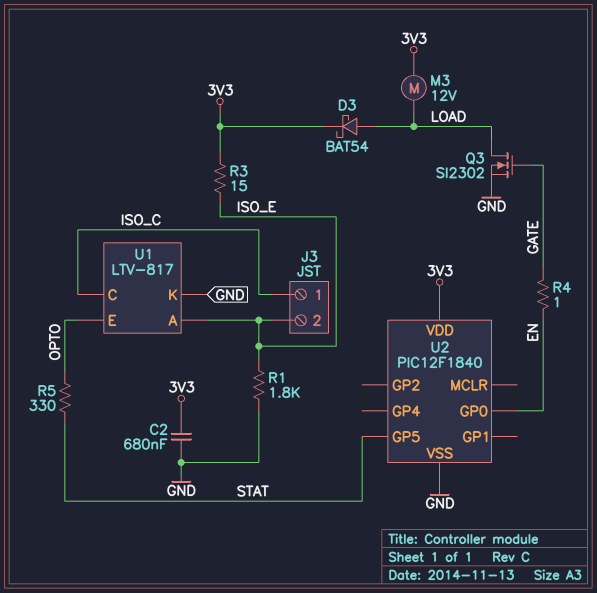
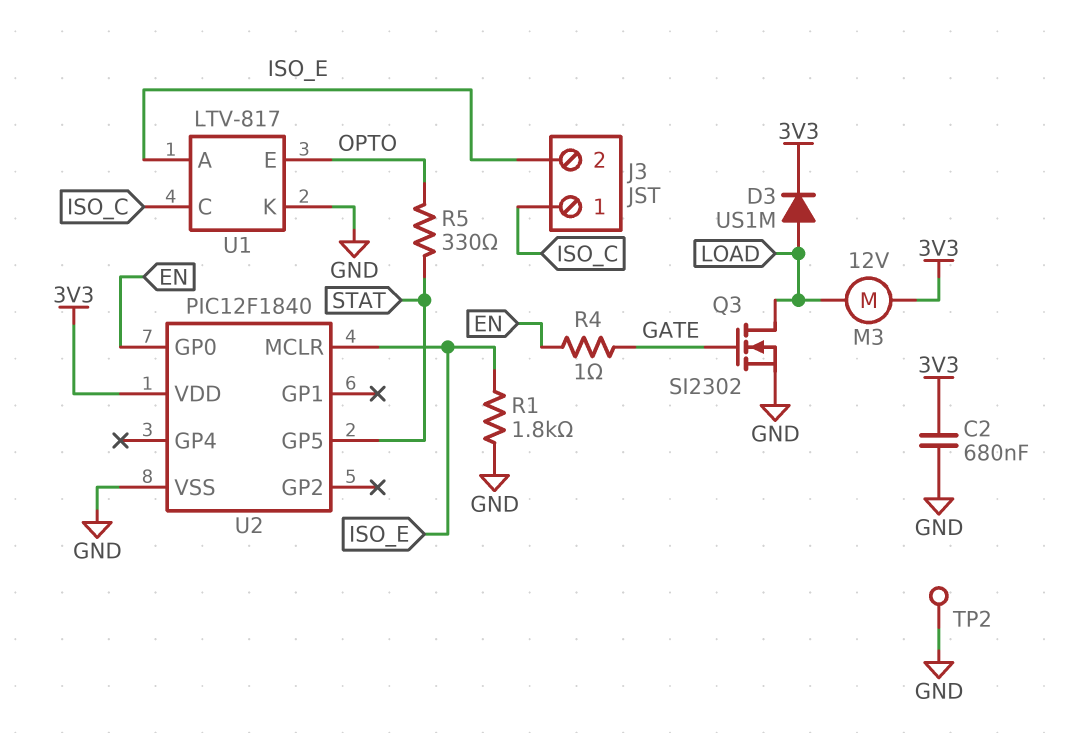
D3: schottky BAT54 (A LOAD, K 3V3) -> diode US1M (A LOAD, K 3V3)
R3: 15 (3V3, ISO_E) -> none
TP2: none -> test point (GND)
U2 pin MCLR: none -> ISO_E

